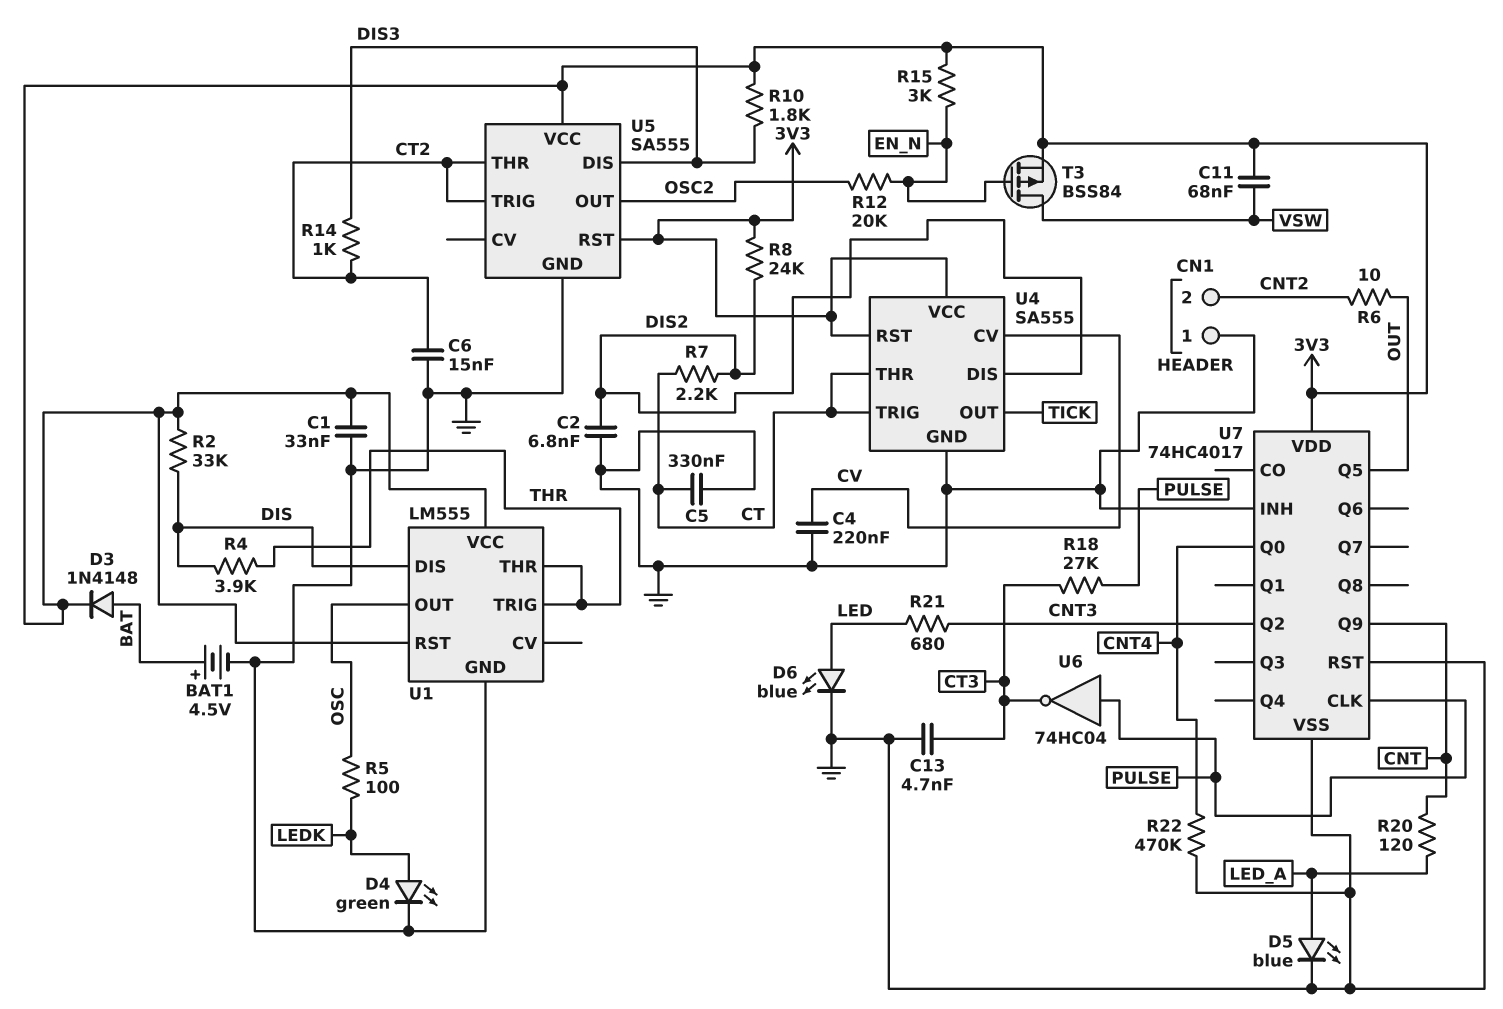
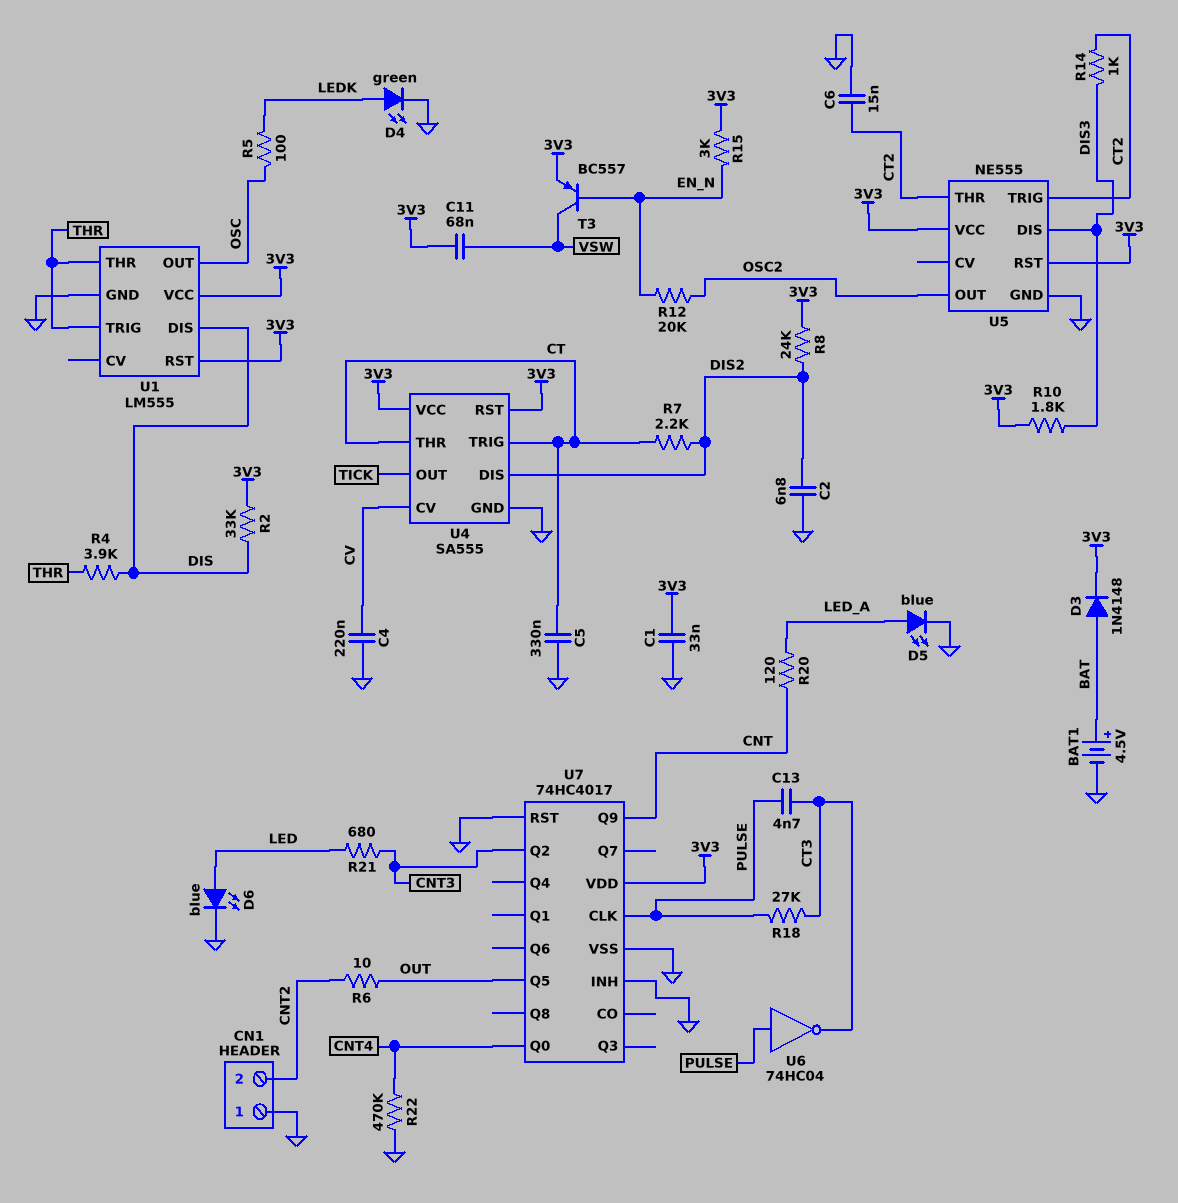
C13: 4.7nF (CT3, GND) -> 4.7nF (CT3, PULSE)
T3: PMOS BSS84 (G EN_N, D VSW, S 3V3) -> PNP BC557 (B EN_N, C VSW, E 3V3)
U5: SA555 -> NE555

